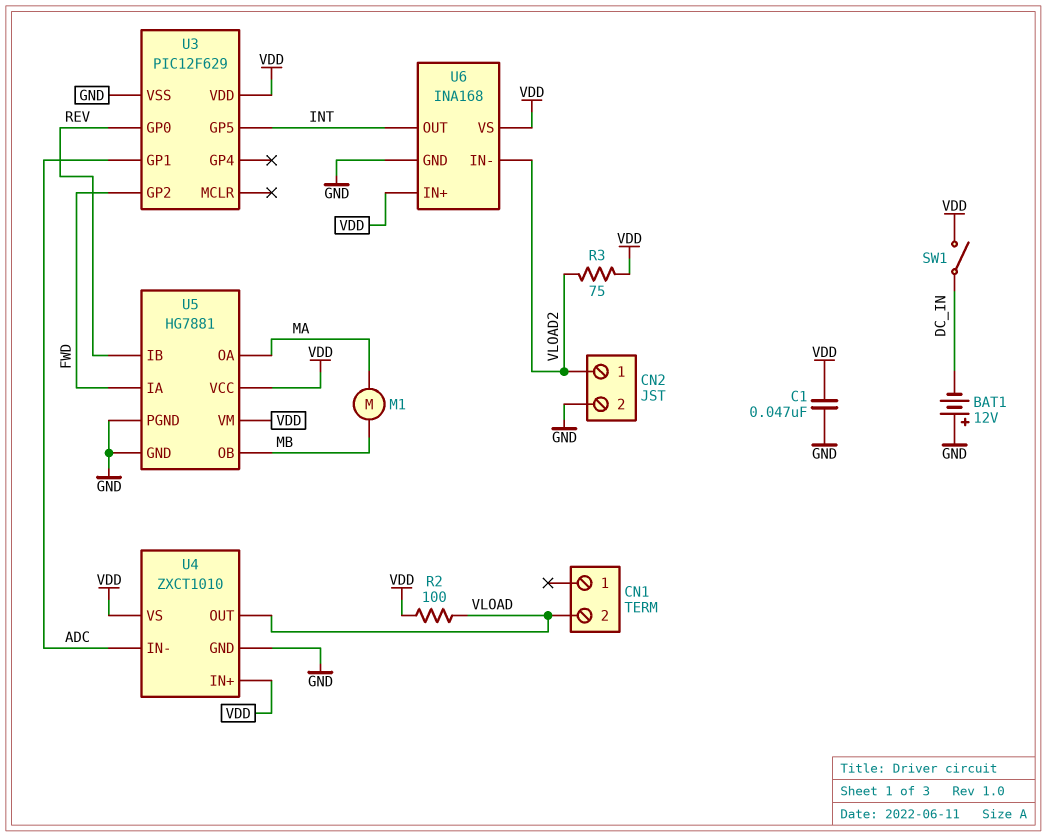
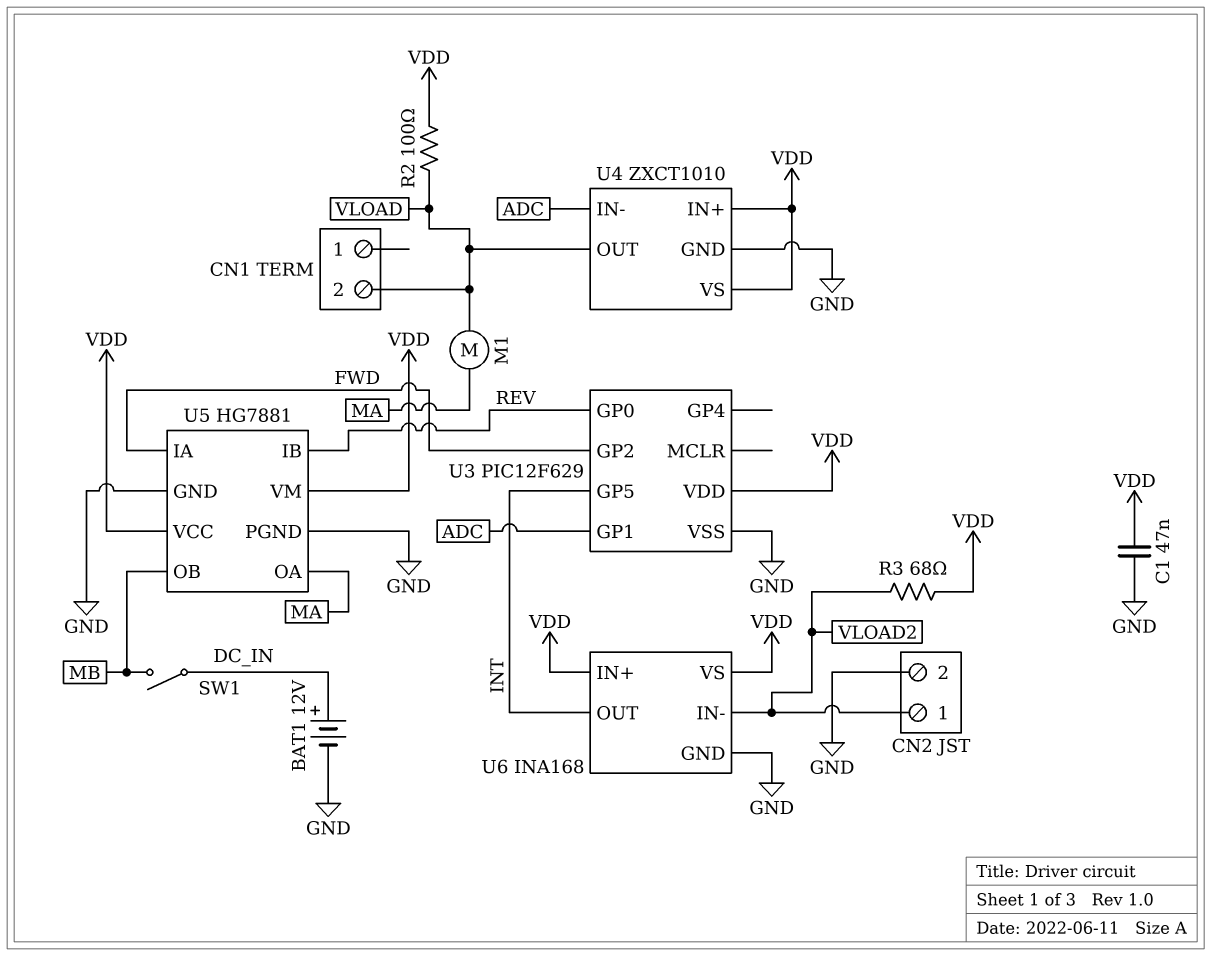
BAT1: 12V (plus GND, minus DC_IN) -> 12V (plus DC_IN, minus GND)
M1: motor (MA, MB) -> motor (MA, VLOAD)
R3: 75 (VDD, VLOAD2) -> 68 (VDD, VLOAD2)
SW1: switch (DC_IN, VDD) -> switch (DC_IN, MB)

